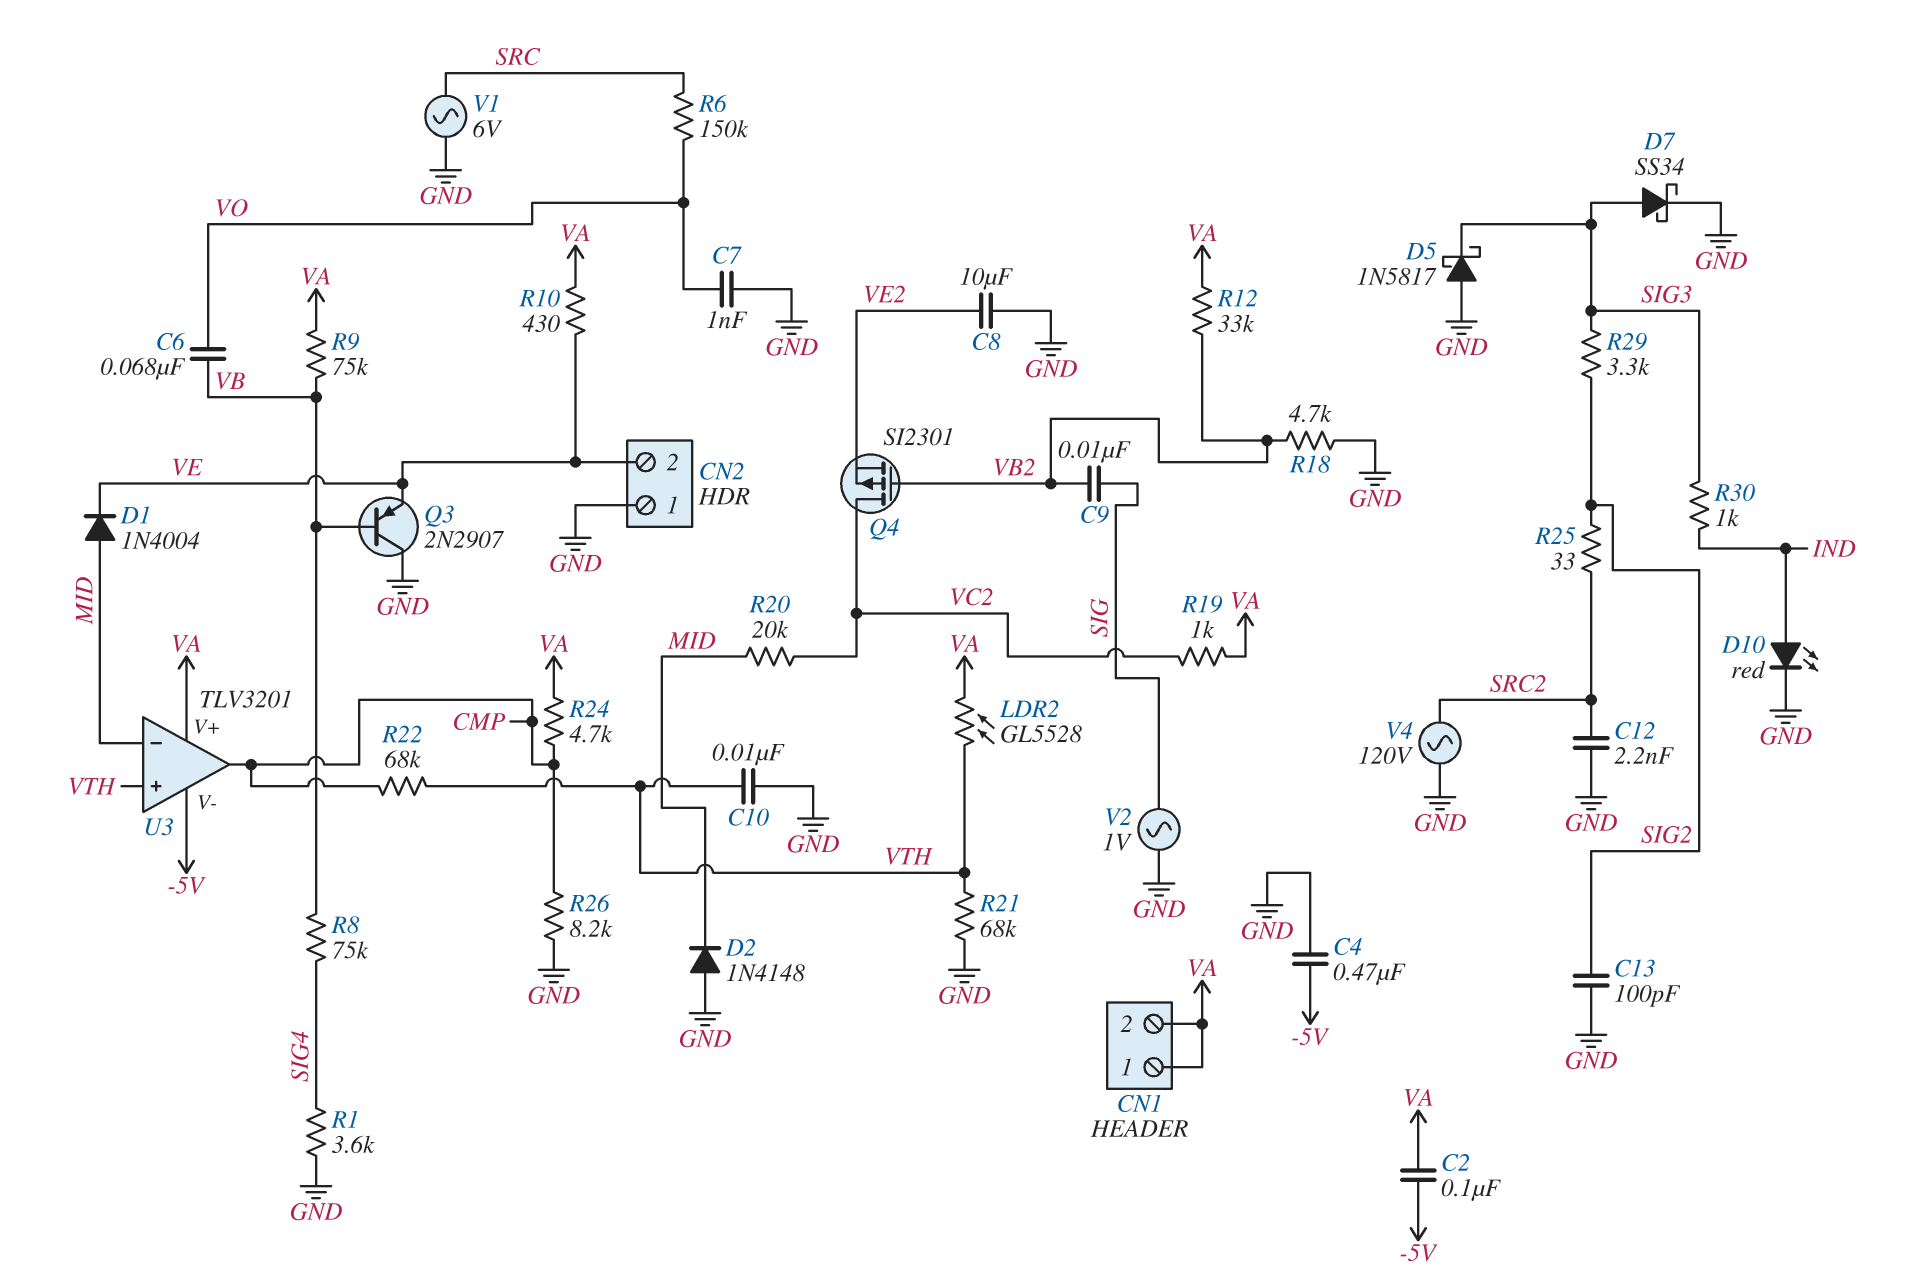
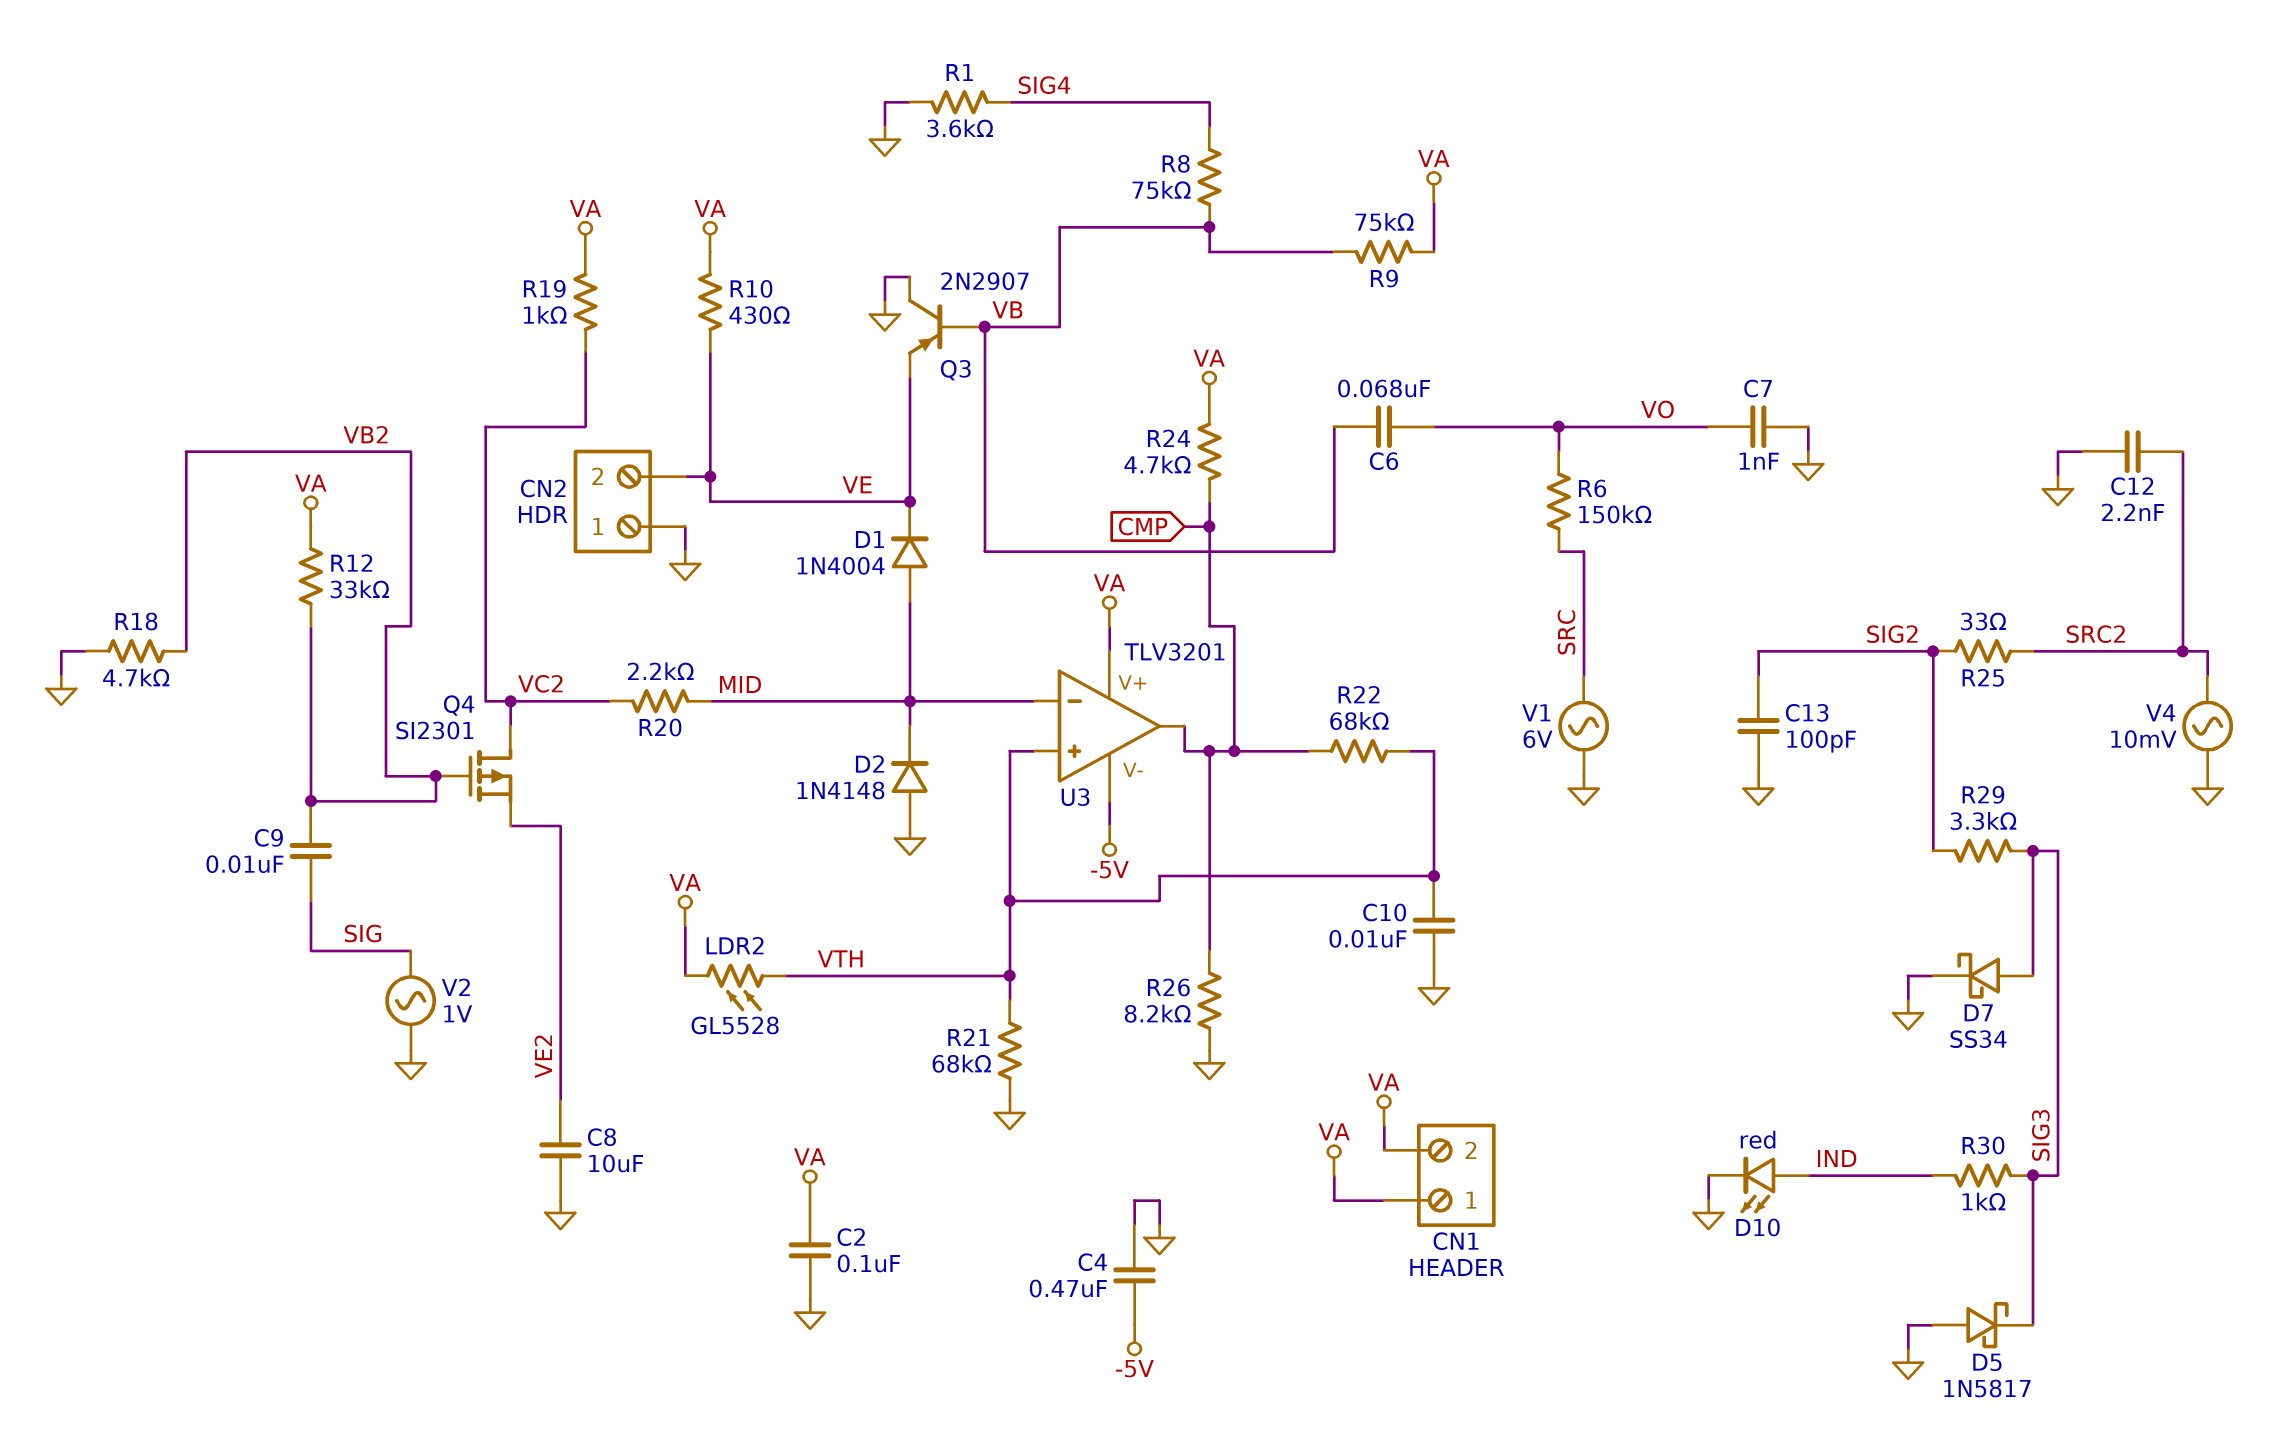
C2: 100nF (-5V, VA) -> 100nF (GND, VA)
R20: 20k (MID, VC2) -> 2.2k (MID, VC2)
V4: AC 120V (GND, SRC2) -> AC 10mV (GND, SRC2)

